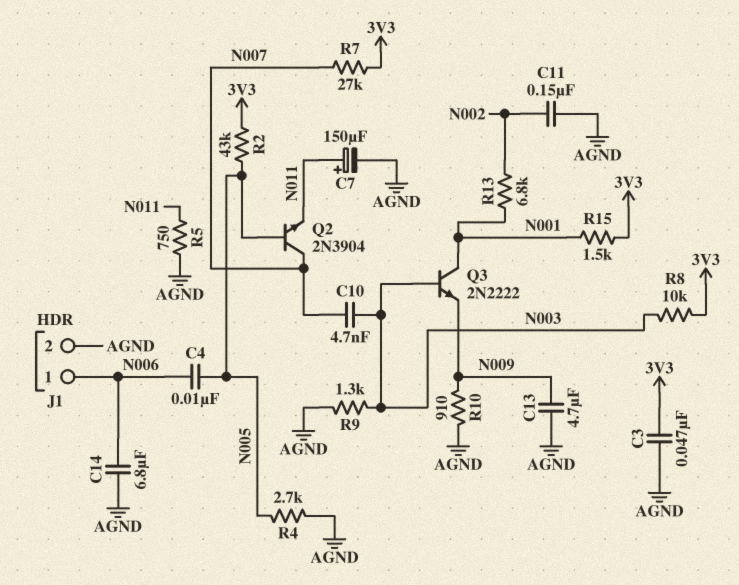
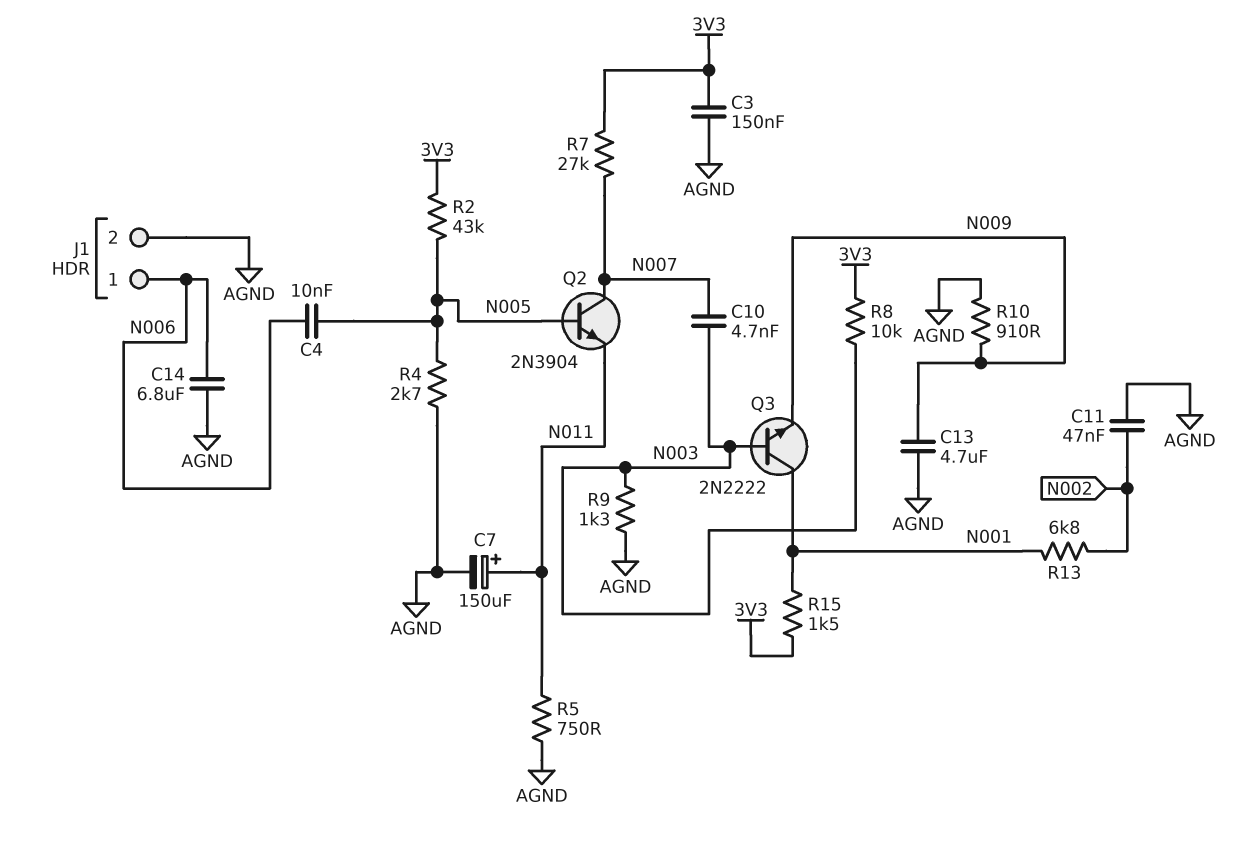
C3: 47nF (3V3, AGND) -> 150nF (3V3, AGND)
C11: 150nF (AGND, N002) -> 47nF (AGND, N002)

